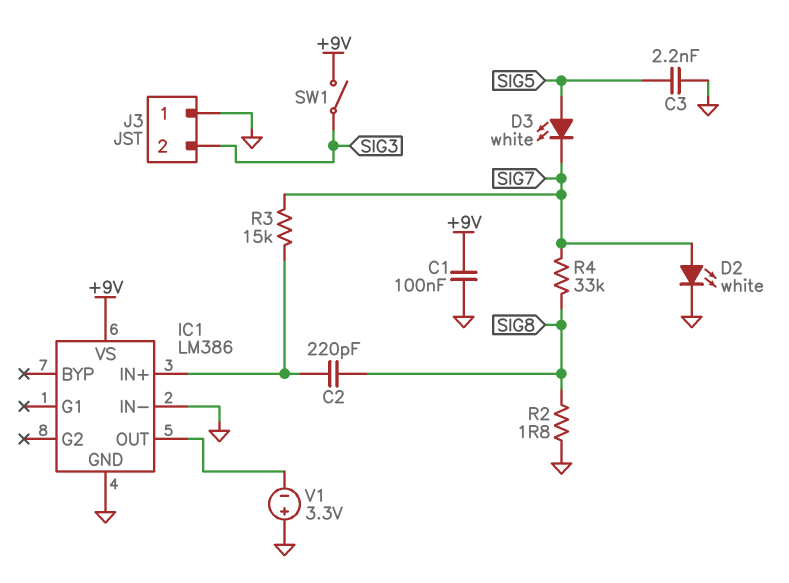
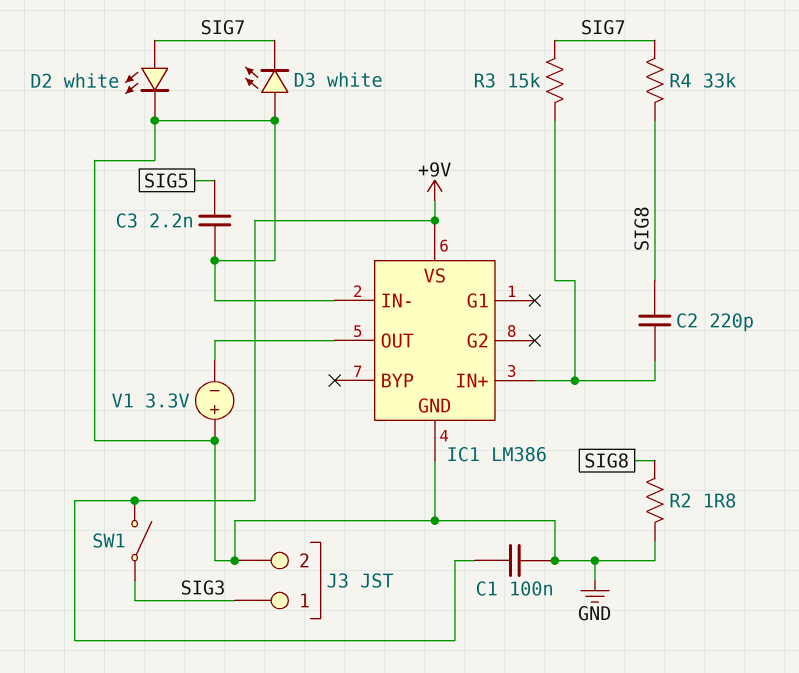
D3: LED white (A SIG5, K SIG7) -> LED white (A GND, K SIG7)
J3 pin 1: GND -> SIG3
J3 pin 2: SIG3 -> GND

